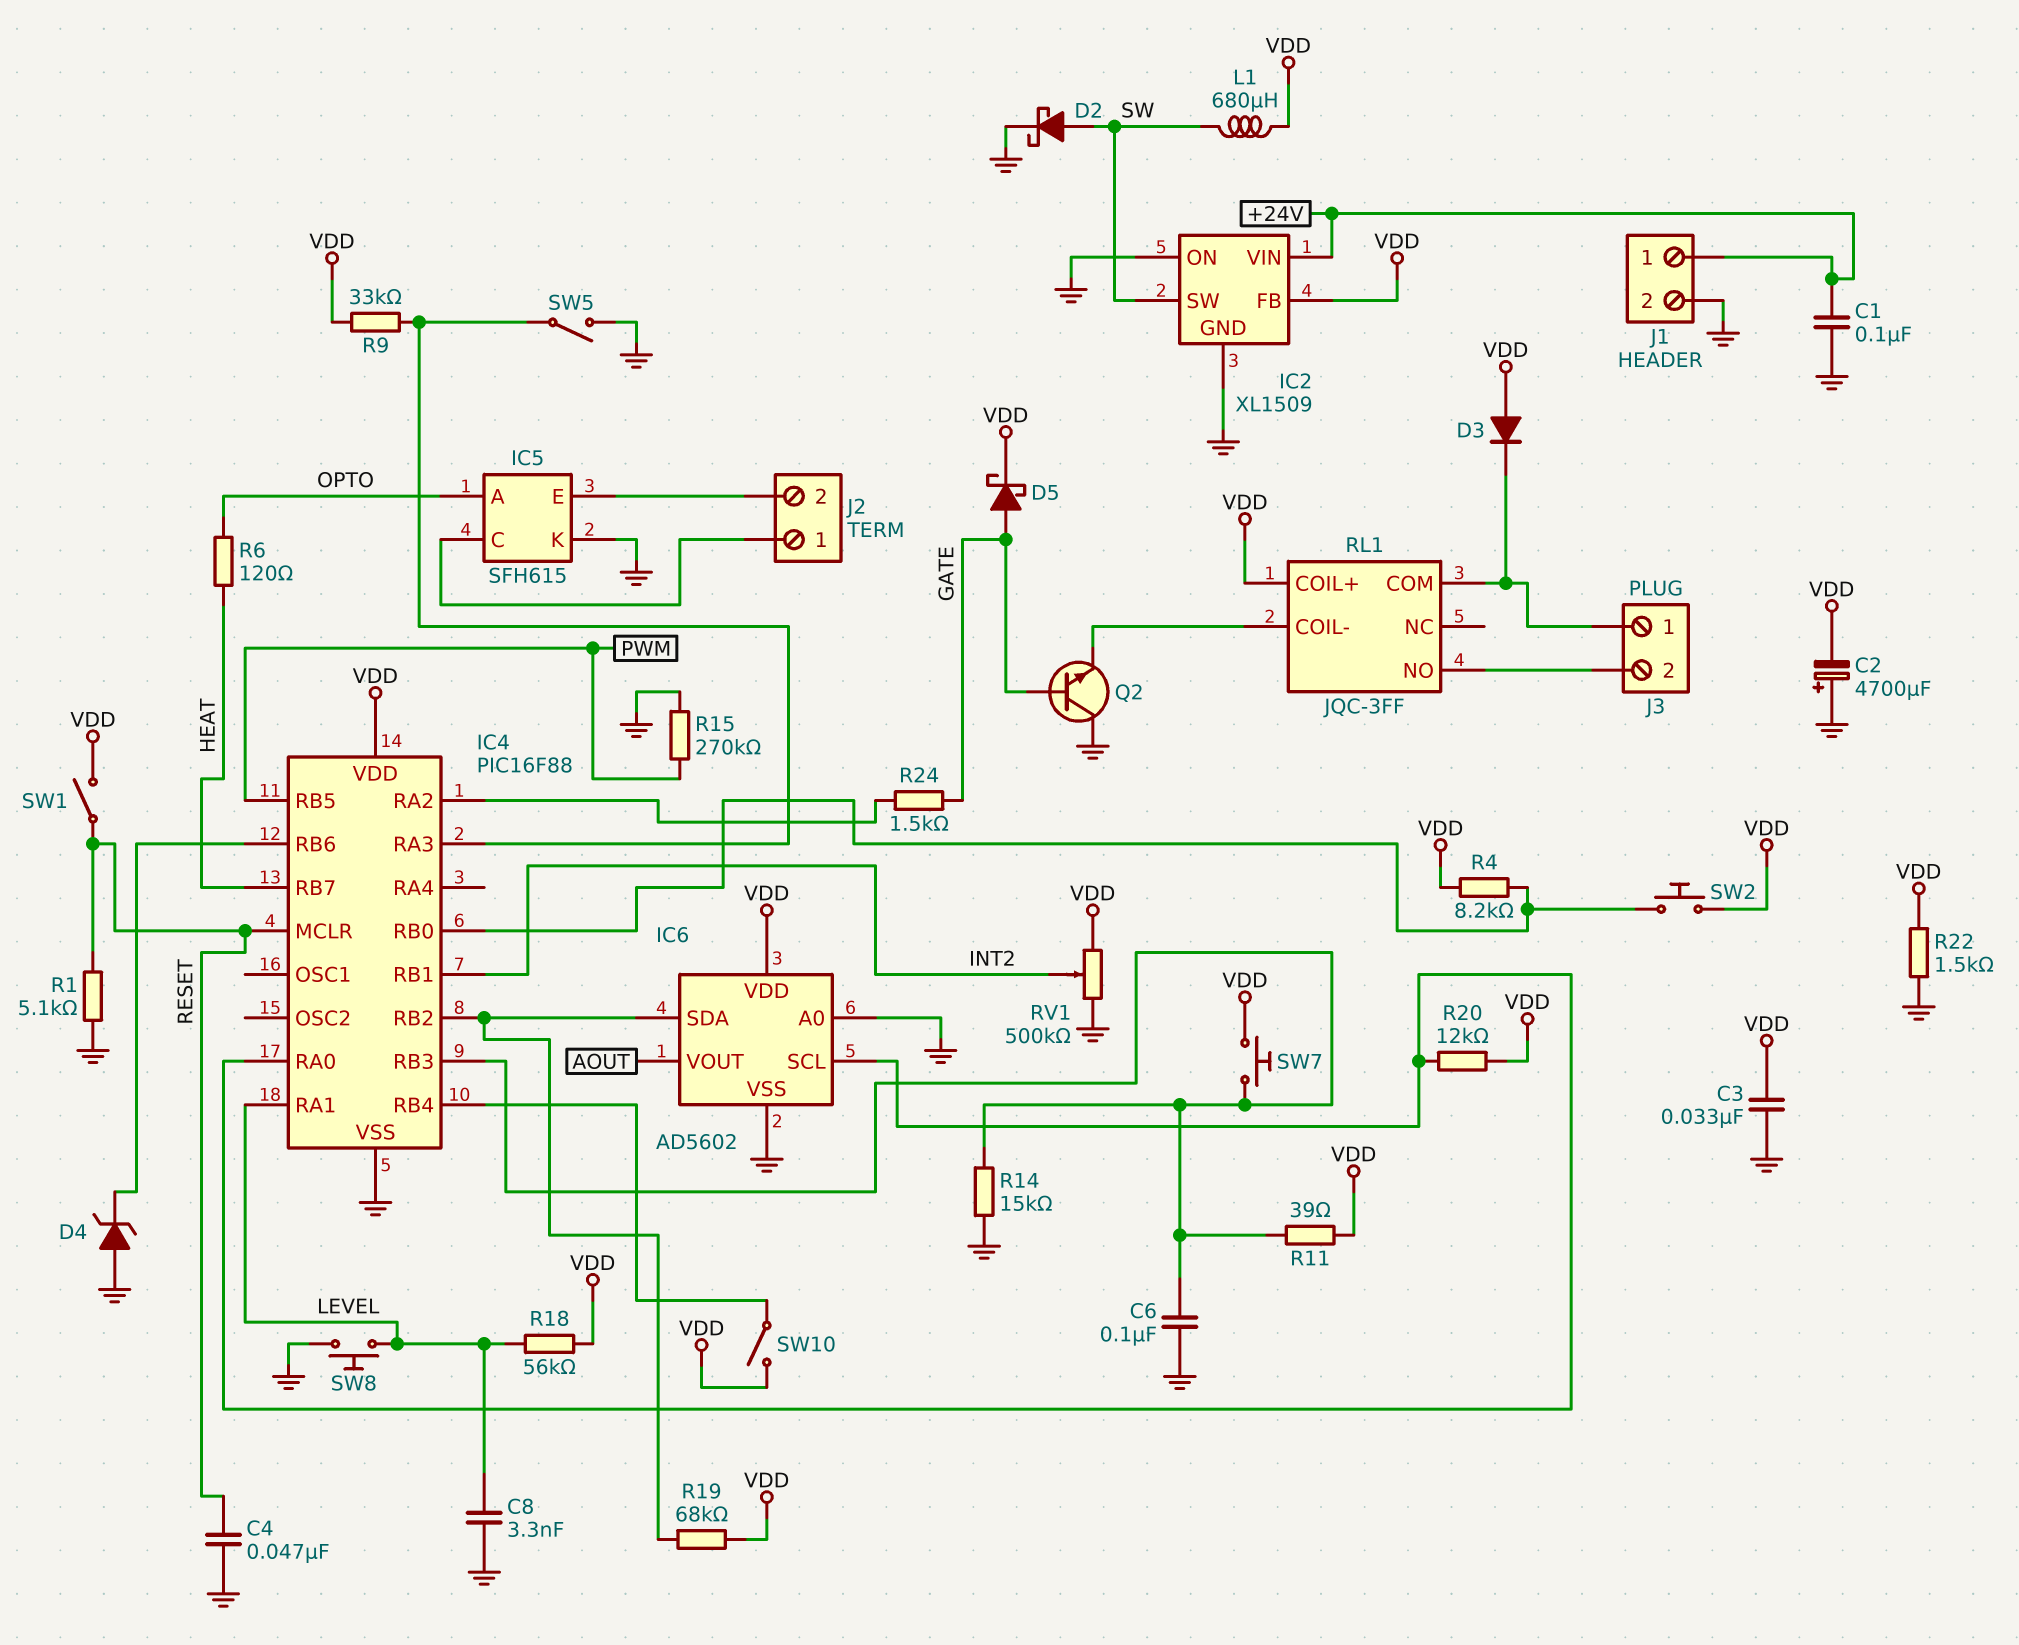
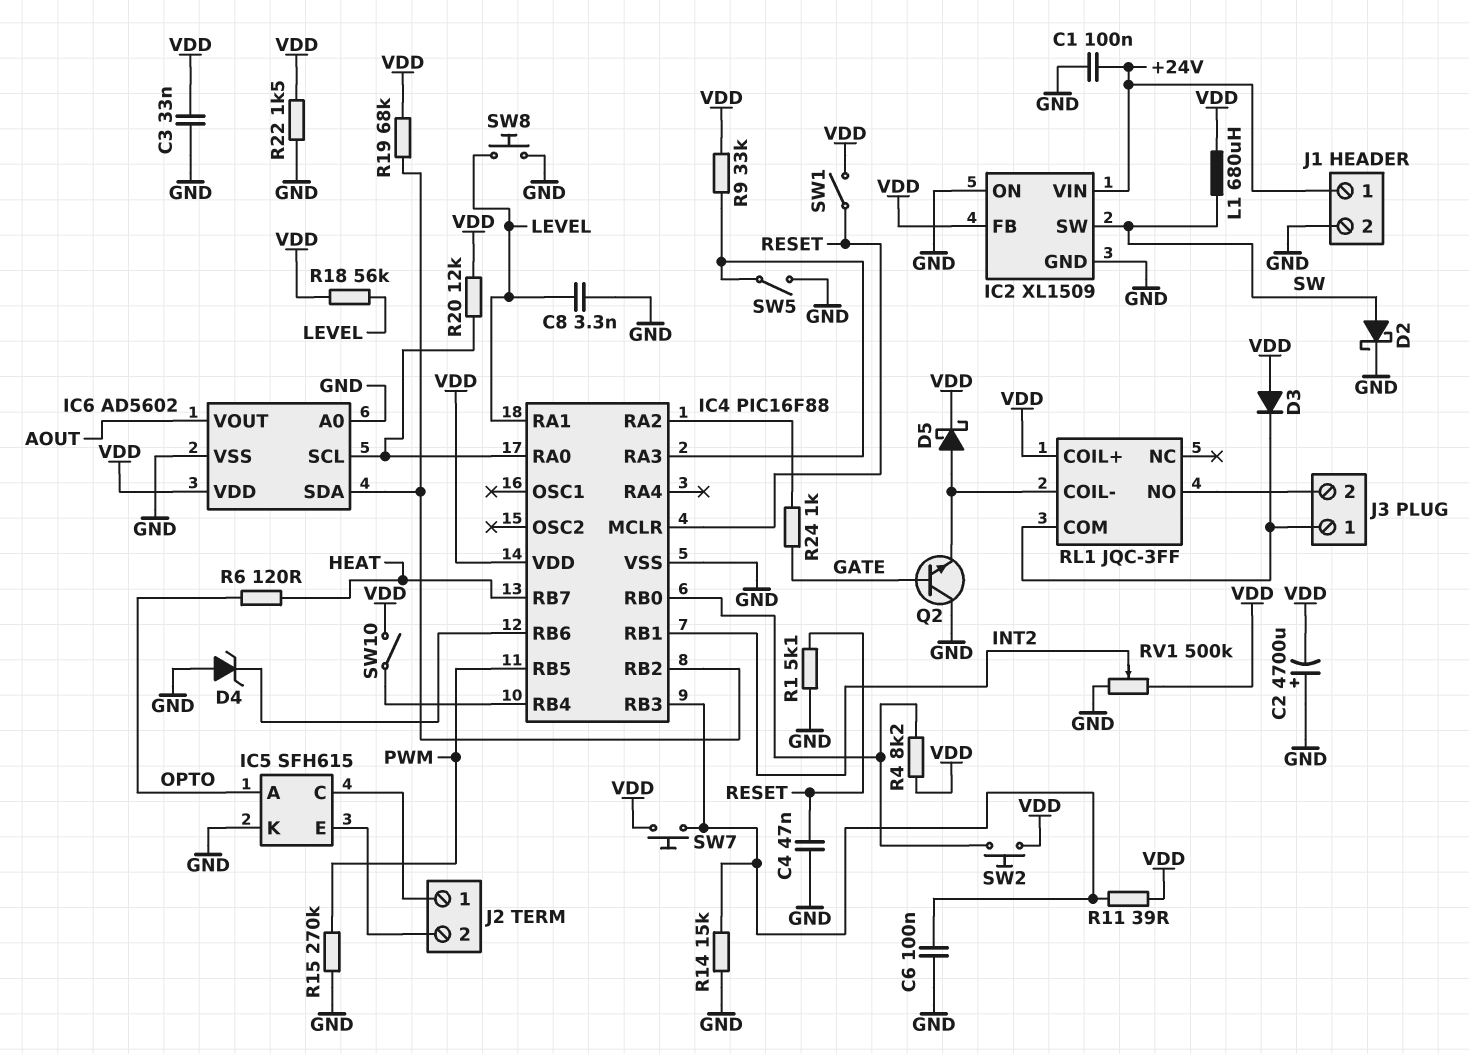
D5: schottky (A GATE, K VDD) -> schottky (A RL1/COIL-, K VDD)
R24: 1.5k (GATE, IC4/RA2) -> 1k (GATE, IC4/RA2)

